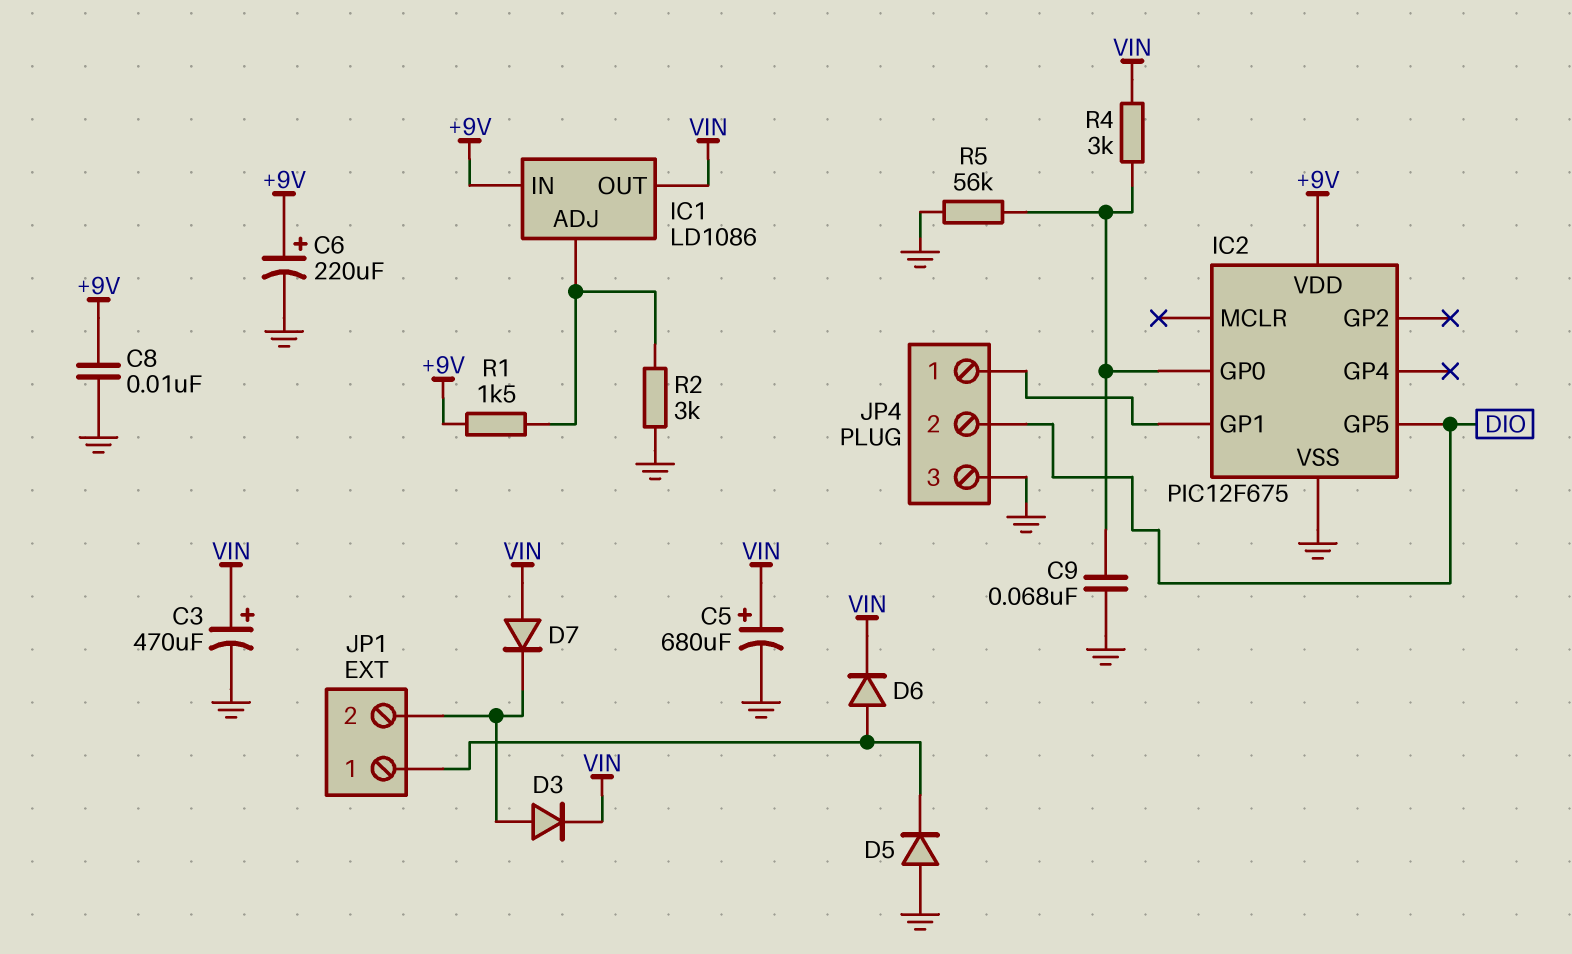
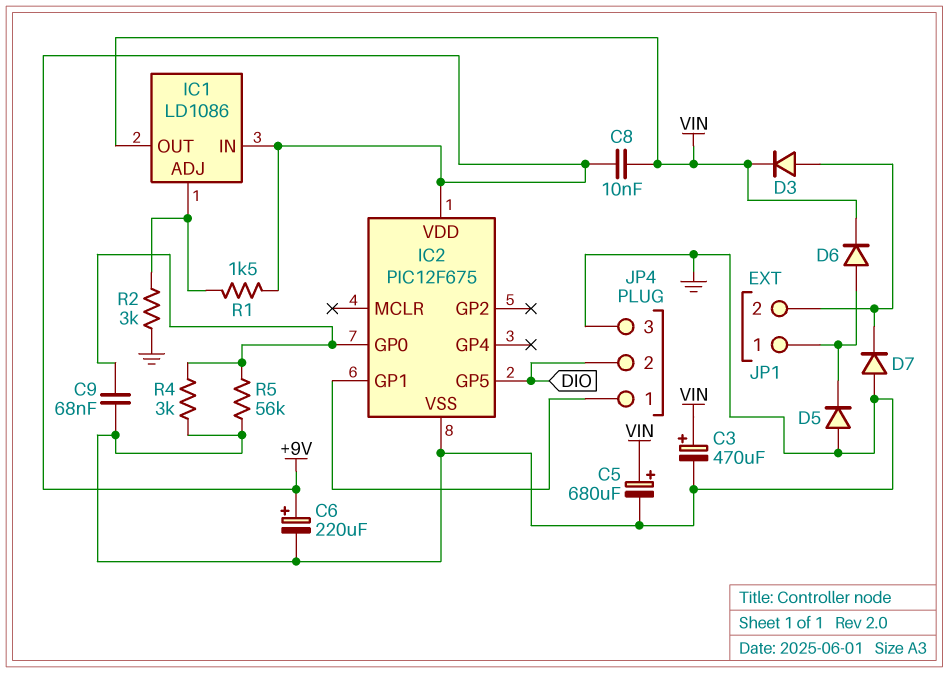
C8: 10nF (+9V, GND) -> 10nF (+9V, VIN)
D7: diode (A VIN, K JP1/2) -> diode (A GND, K JP1/2)
R4: 3k (IC2/GP0, VIN) -> 3k (GND, IC2/GP0)

